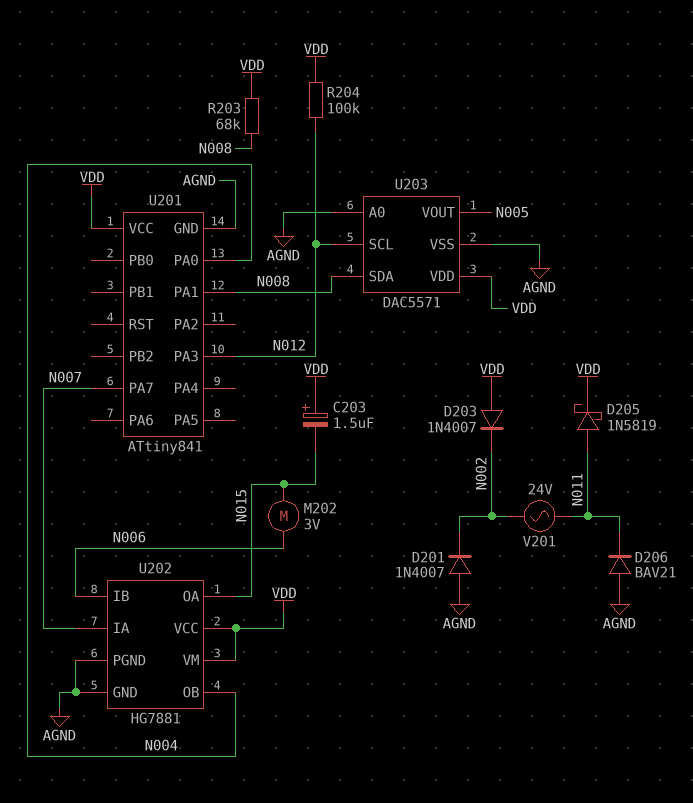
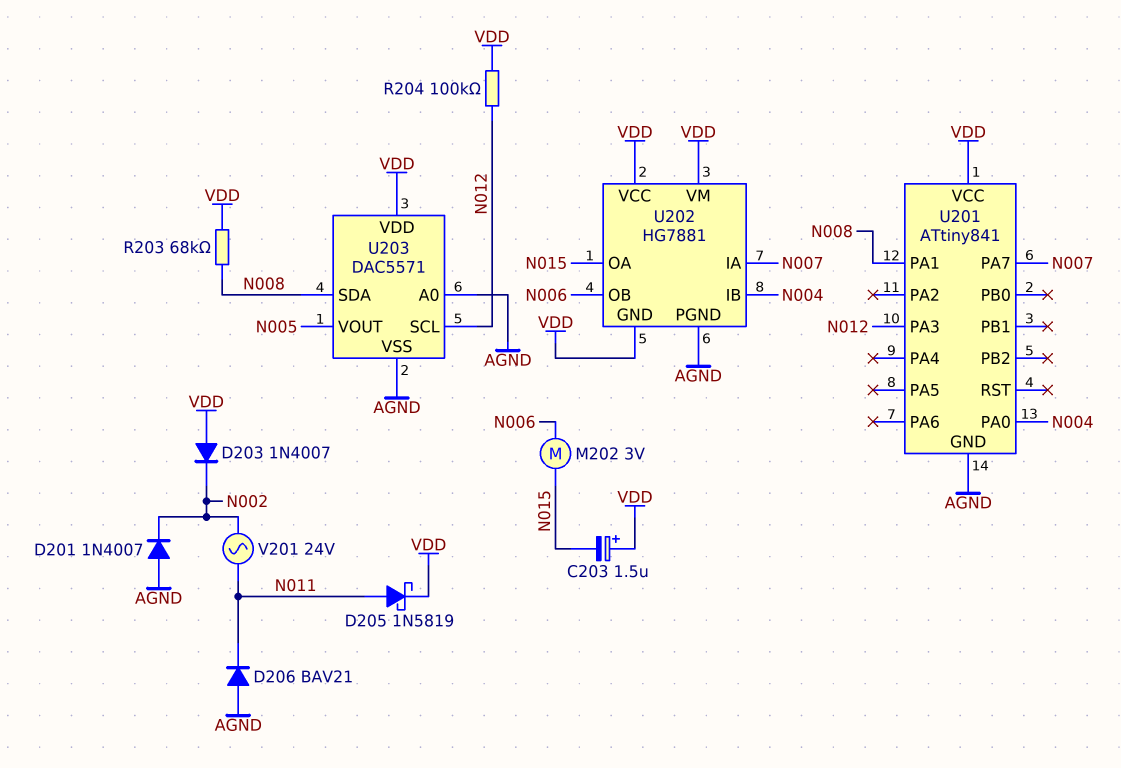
U202 pin GND: AGND -> VDD
U202 pin IB: N006 -> N004
U202 pin OB: N004 -> N006

